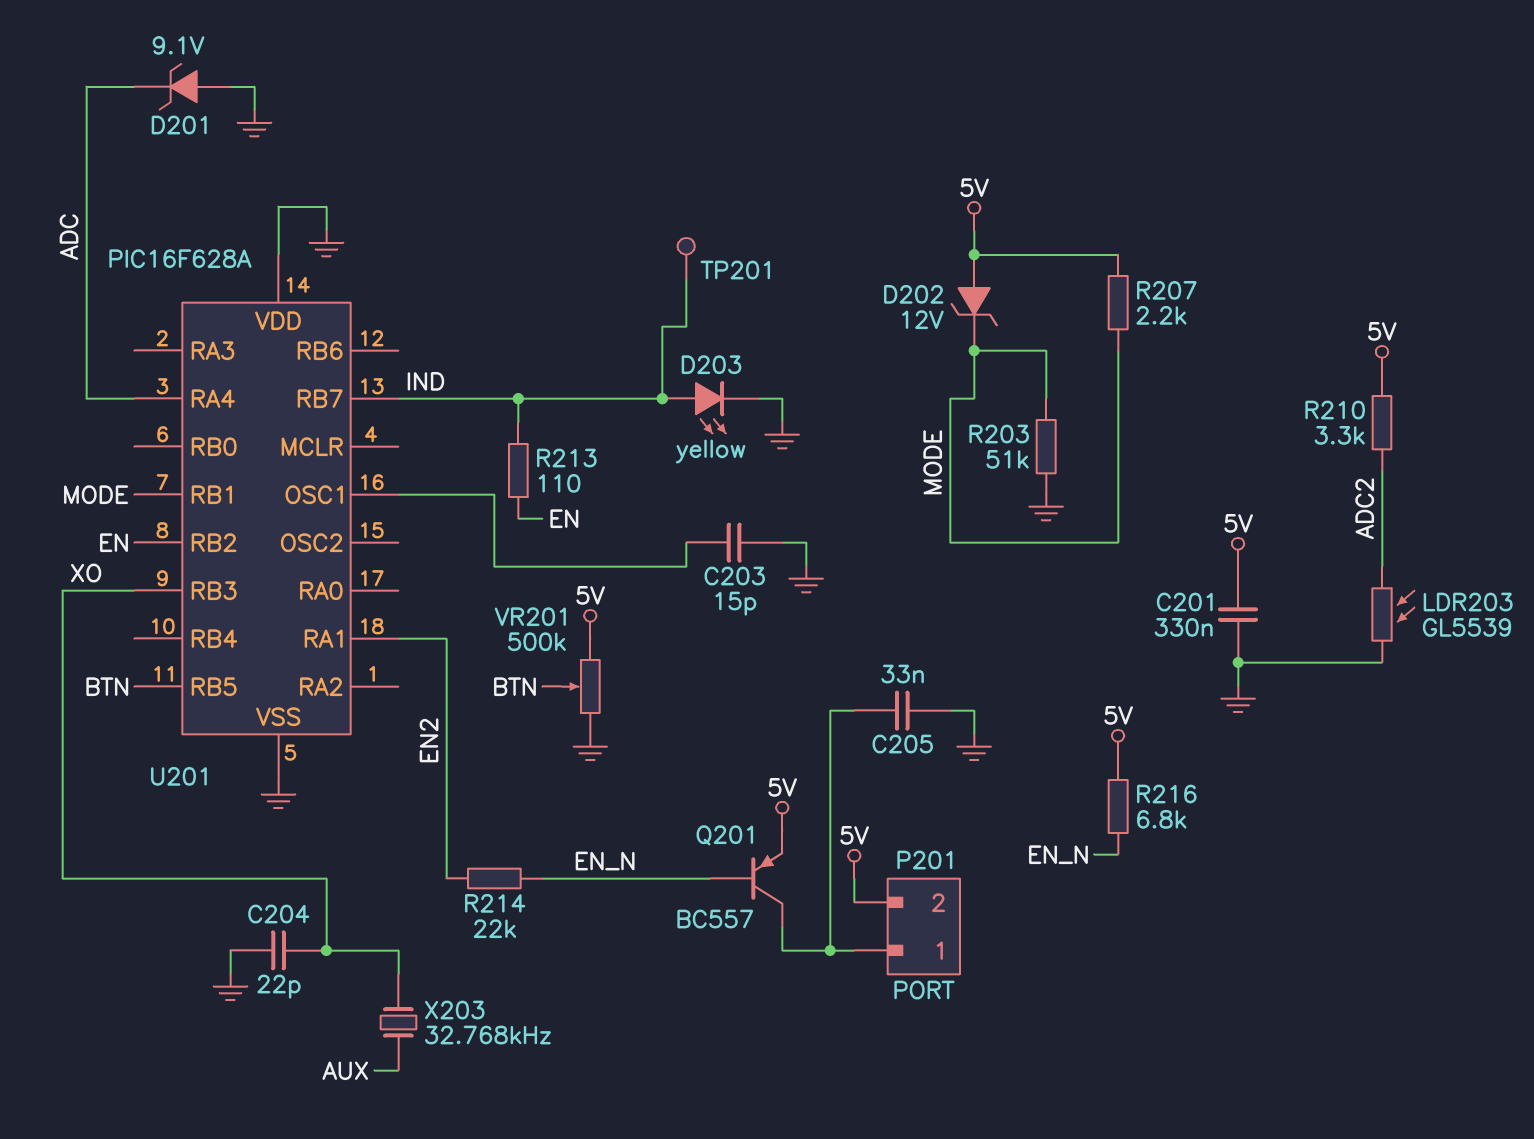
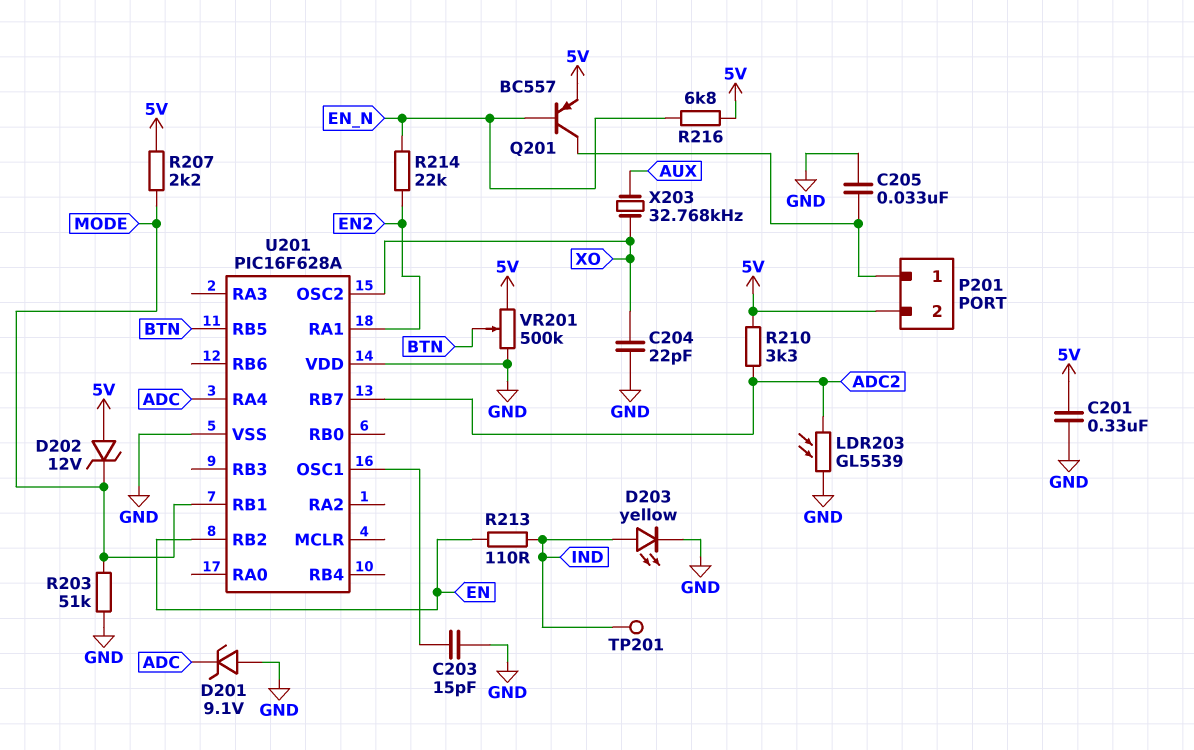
U201 pin OSC2: none -> XO
U201 pin RB3: XO -> none
U201 pin RB7: IND -> ADC2

